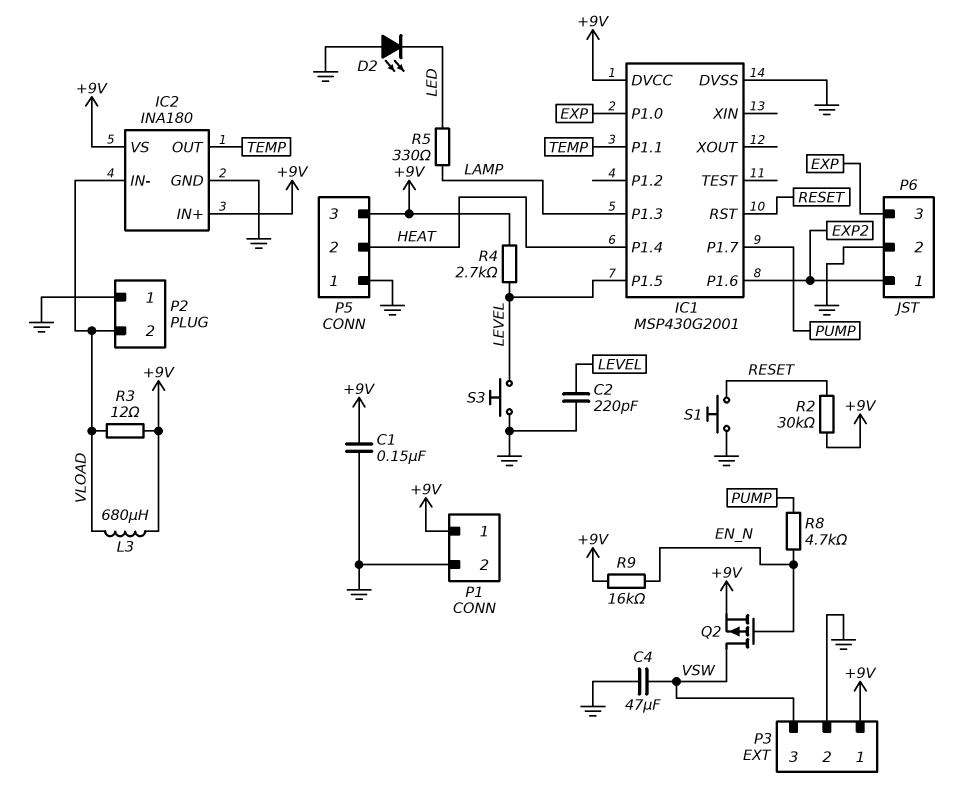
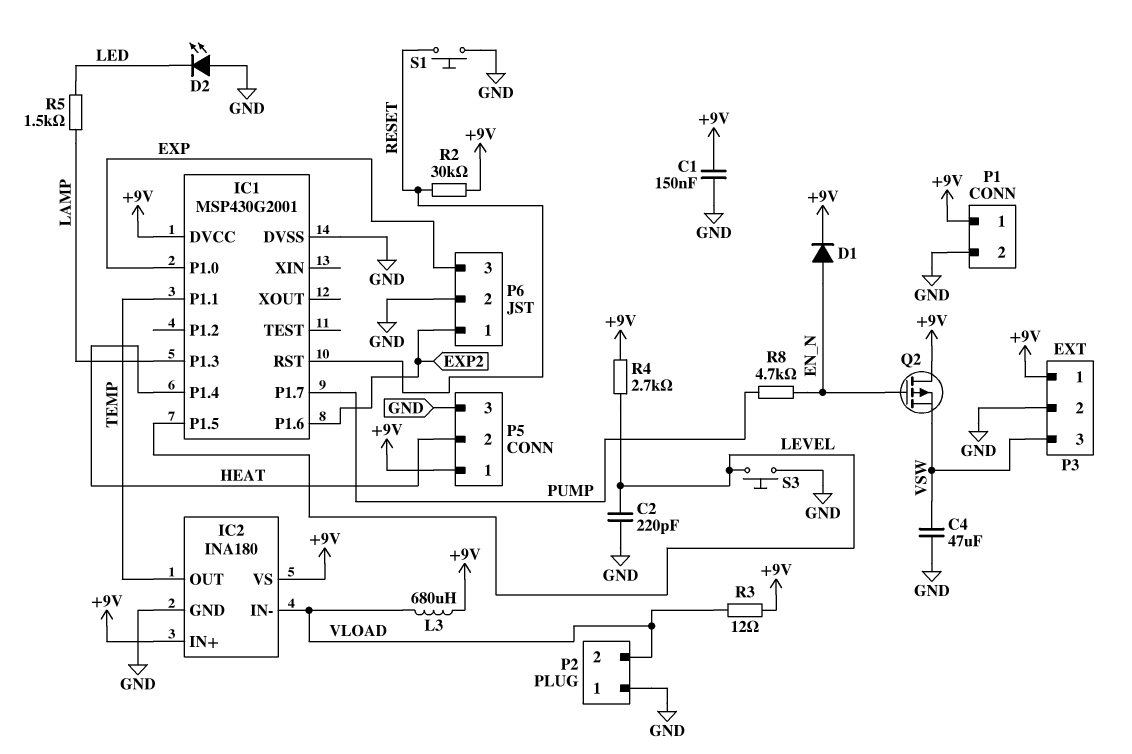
D1: none -> diode (A EN_N, K +9V)
P5 pin 1: GND -> +9V
P5 pin 3: +9V -> GND
Q2: PMOS (G EN_N, D VSW, S +9V) -> PMOS (G EN_N, D +9V, S VSW)
R5: 330 (LAMP, LED) -> 1.5k (LAMP, LED)
R9: 16k (+9V, EN_N) -> none

